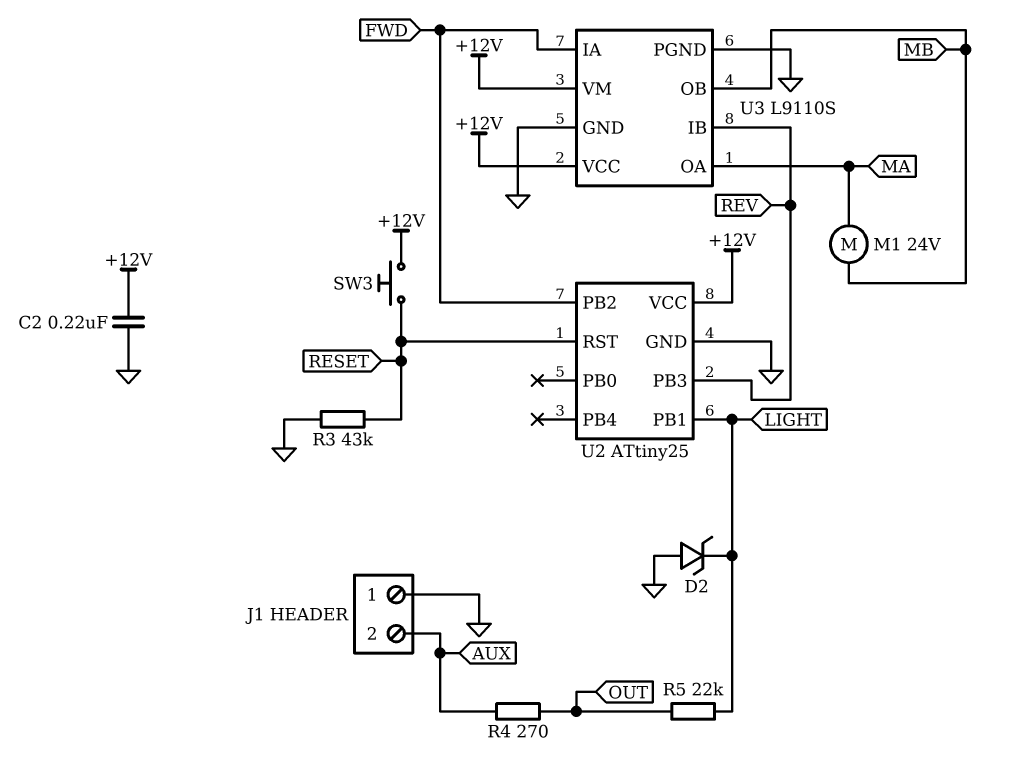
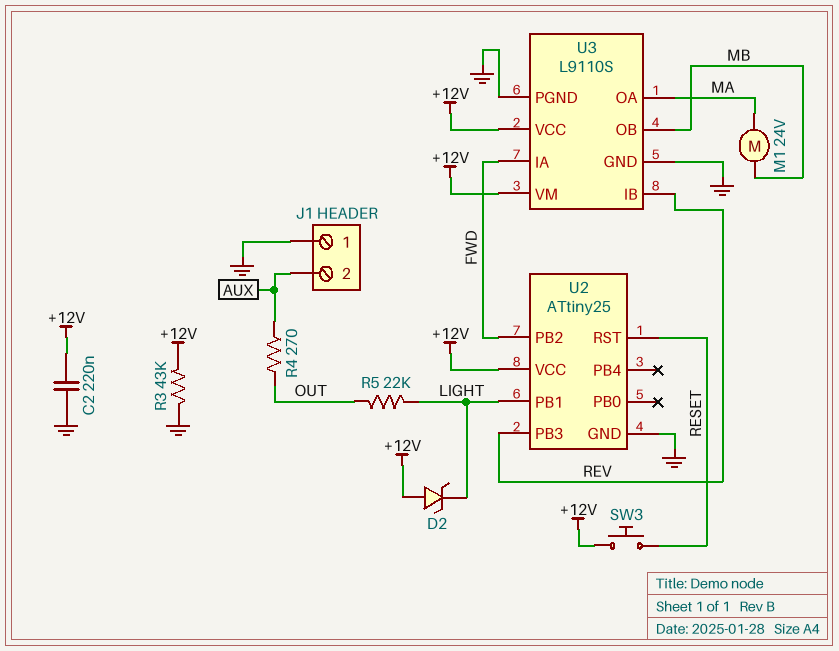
D2: zener (A GND, K LIGHT) -> zener (A +12V, K LIGHT)
R3: 43k (GND, RESET) -> 43k (+12V, GND)

